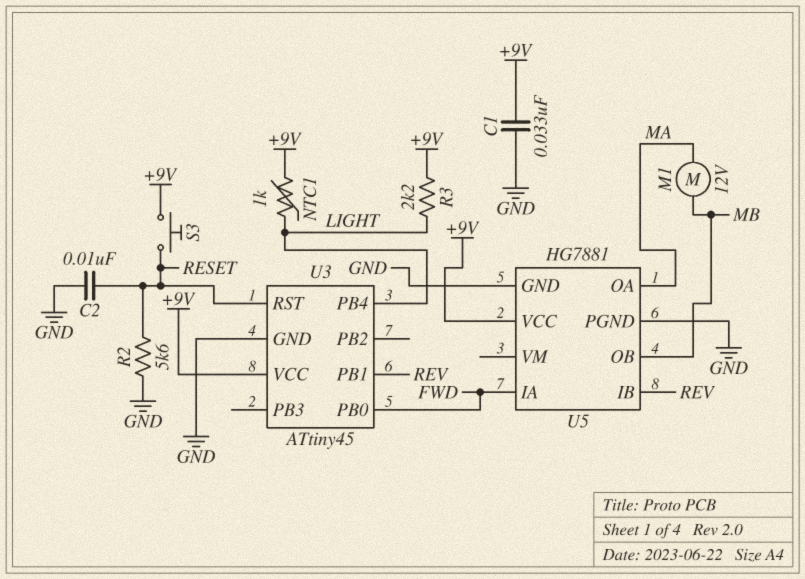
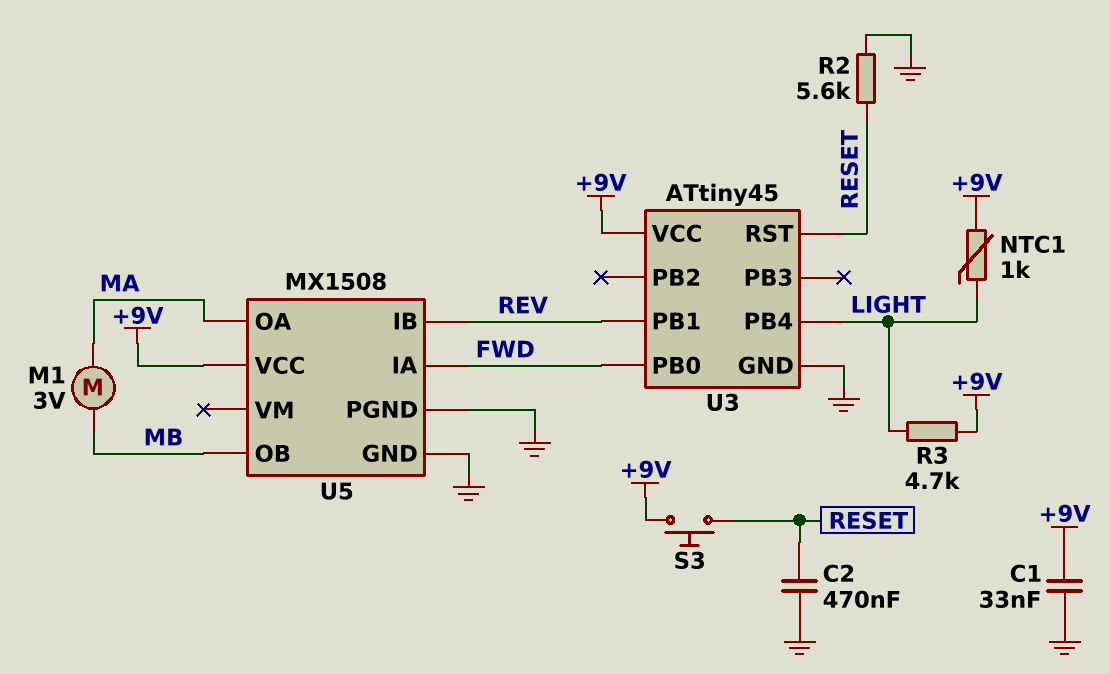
C2: 10nF (GND, RESET) -> 470nF (GND, RESET)
M1: motor 12V (MA, MB) -> motor 3V (MA, MB)
R3: 2.2k (+9V, LIGHT) -> 4.7k (+9V, LIGHT)
U5: HG7881 -> MX1508

